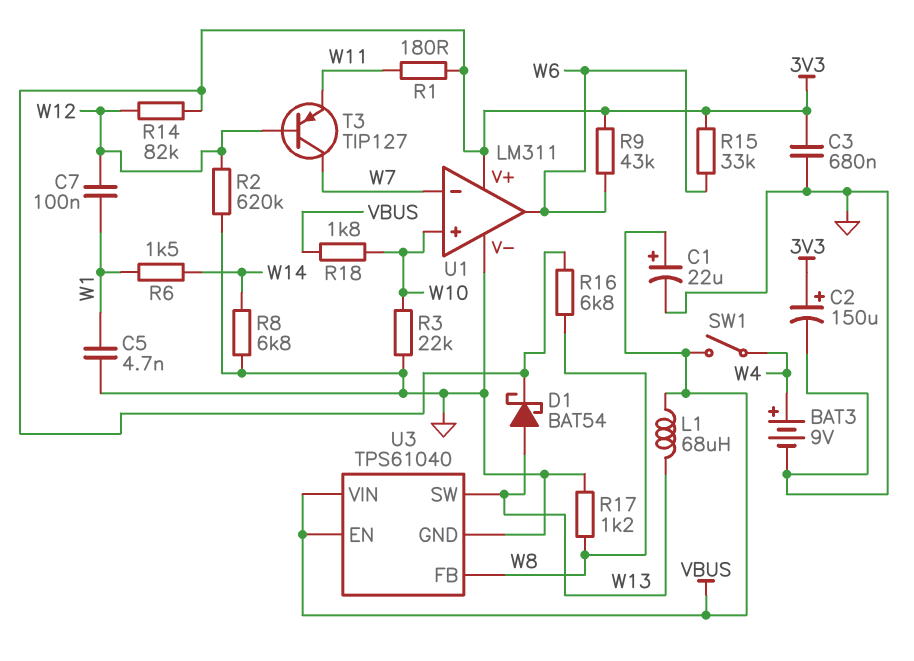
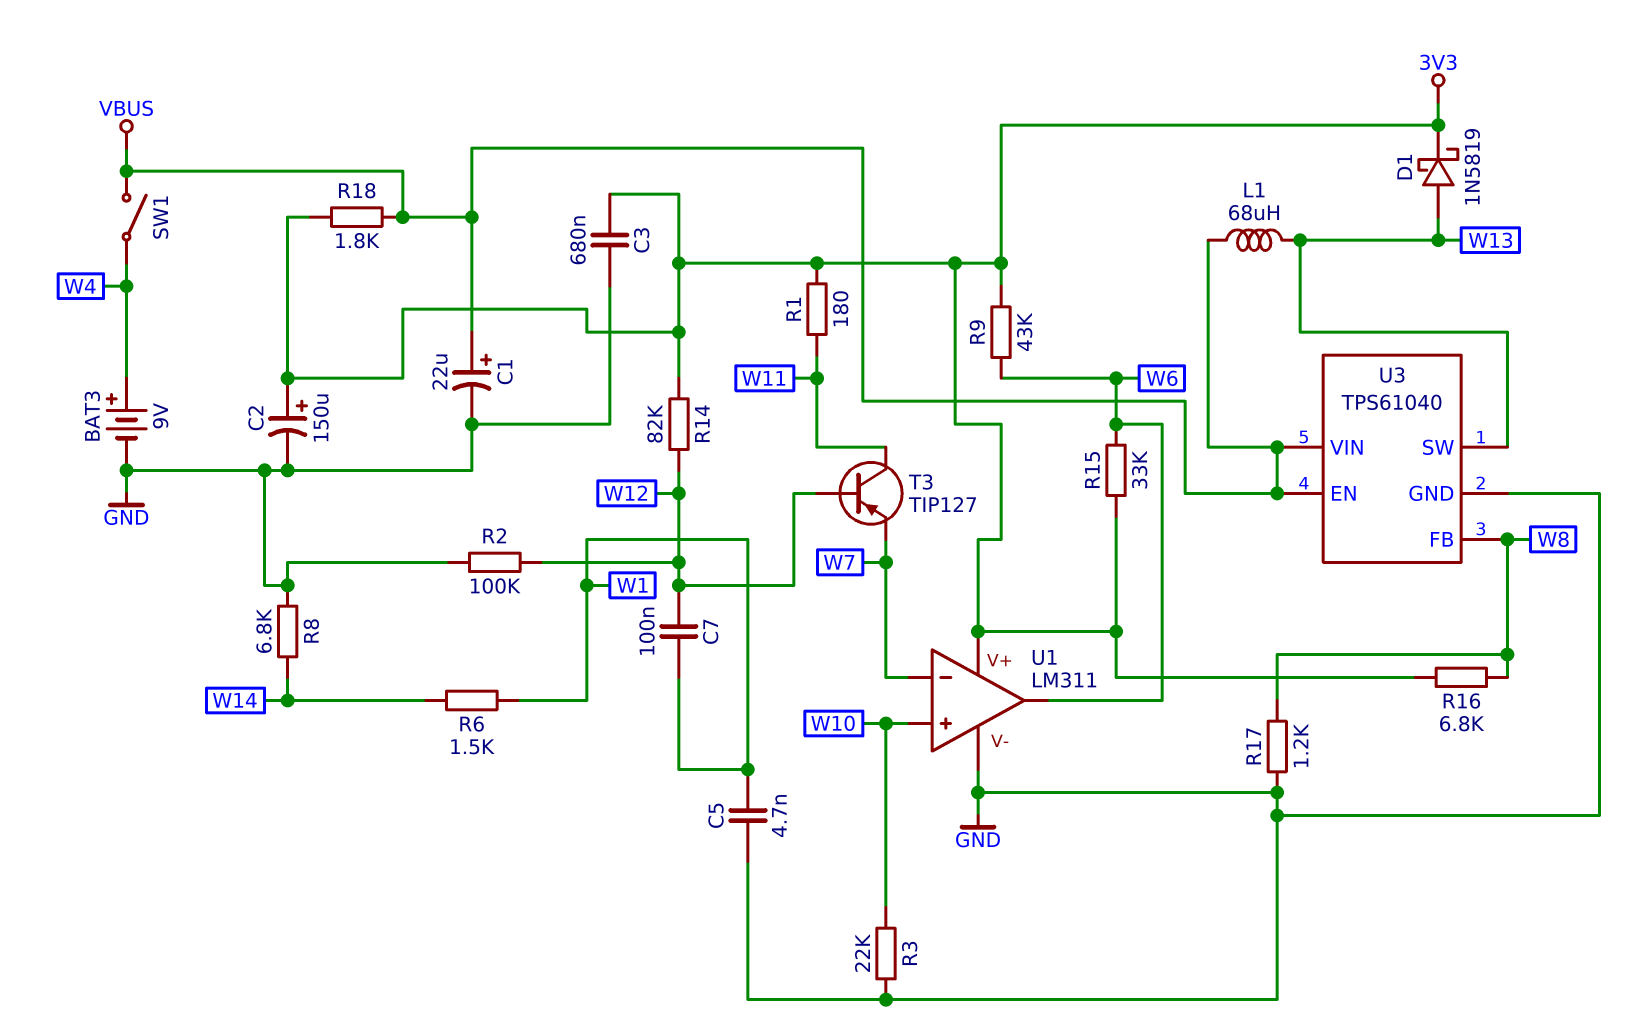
D1: schottky BAT54 (A W13, K 3V3) -> schottky 1N5819 (A W13, K 3V3)
R2: 620k (GND, W12) -> 100k (GND, W12)
R18: 1.8k (VBUS, W10) -> 1.8k (3V3, VBUS)
T3: PNP TIP127 (B W12, C W7, E W11) -> PNP TIP127 (B W12, C W11, E W7)

